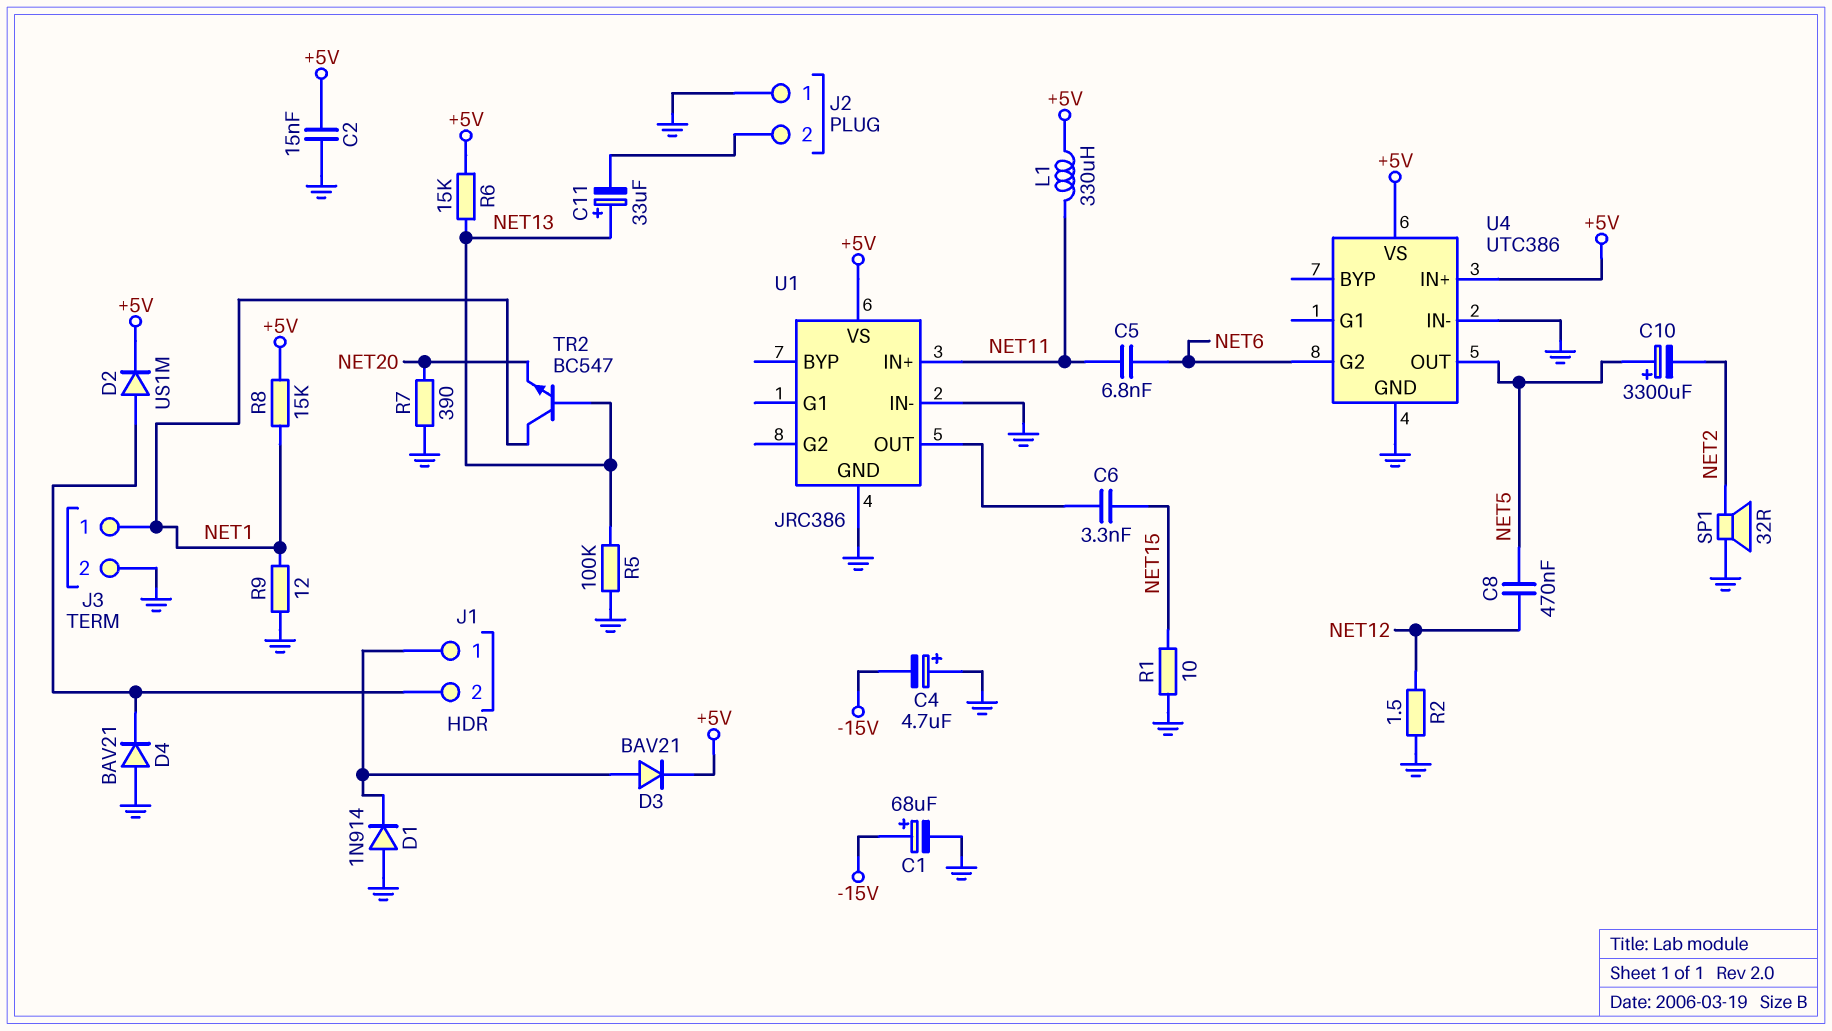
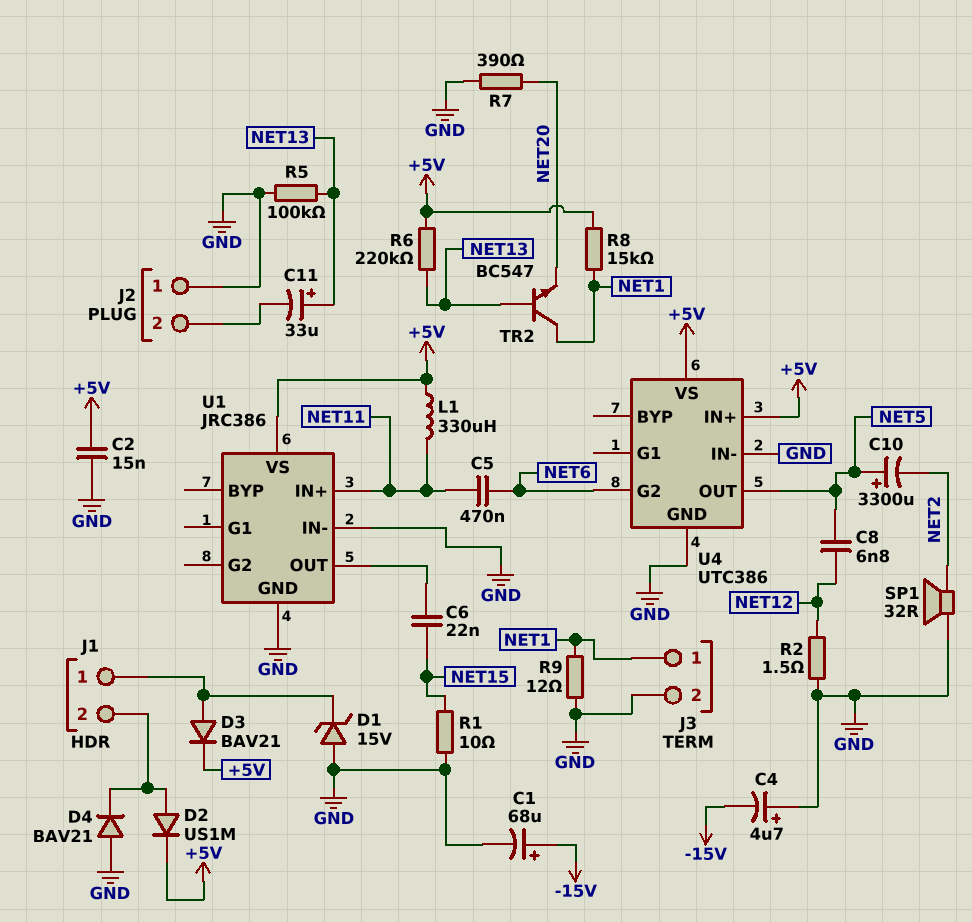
C5: 6.8nF (NET6, NET11) -> 470nF (NET6, NET11)
C6: 3.3nF (NET15, U1/OUT) -> 22nF (NET15, U1/OUT)
C8: 470nF (NET5, NET12) -> 6.8nF (NET5, NET12)
D1: diode 1N914 (A GND, K J1/1) -> zener 15V (A GND, K J1/1)
R6: 15k (+5V, NET13) -> 220k (+5V, NET13)

